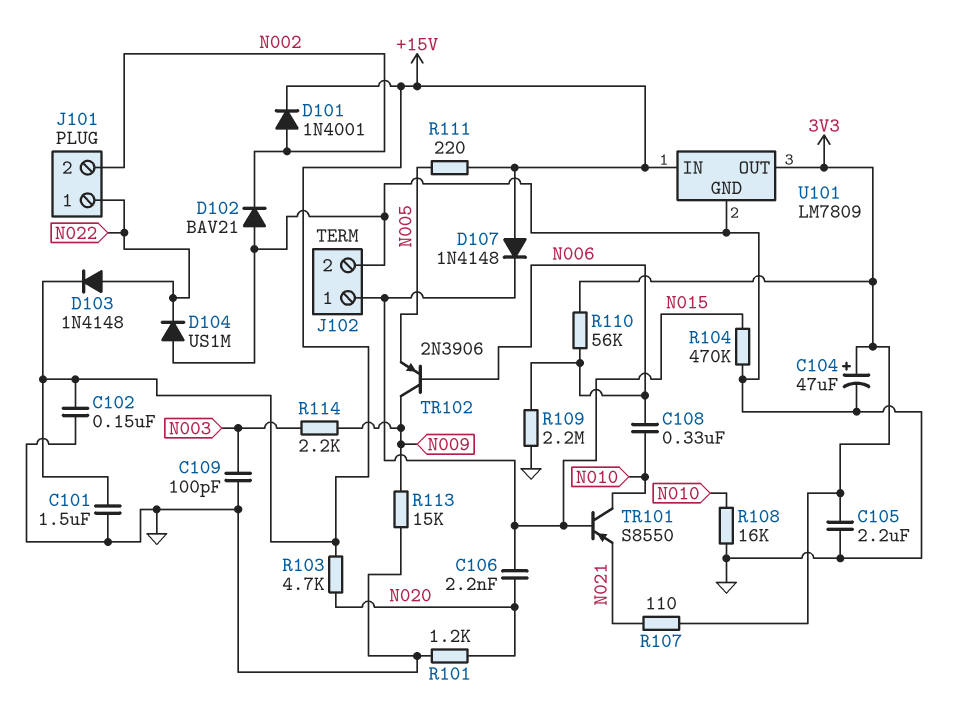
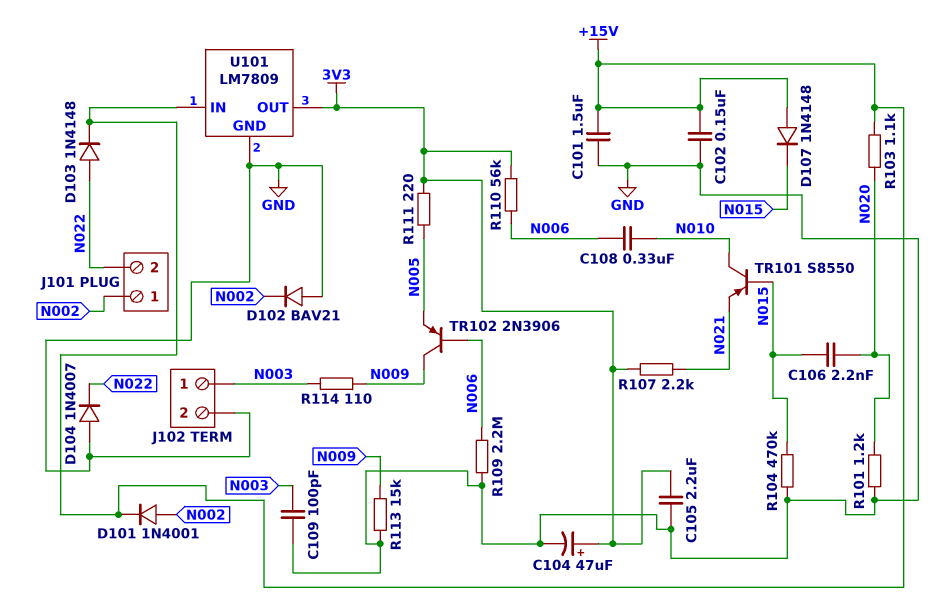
D104: diode US1M (A GND, K N022) -> diode 1N4007 (A GND, K N022)
J101 pin 1: N022 -> N002
J101 pin 2: N002 -> N022
J102 pin 1: N015 -> N003
R103: 4.7k (+15V, N020) -> 1.1k (+15V, N020)
R107: 110 (3V3, N021) -> 2.2k (3V3, N021)
R108: 16k (GND, N010) -> none
R111: 220 (+15V, N005) -> 220 (3V3, N005)
R114: 2.2k (N003, N009) -> 110 (N003, N009)

